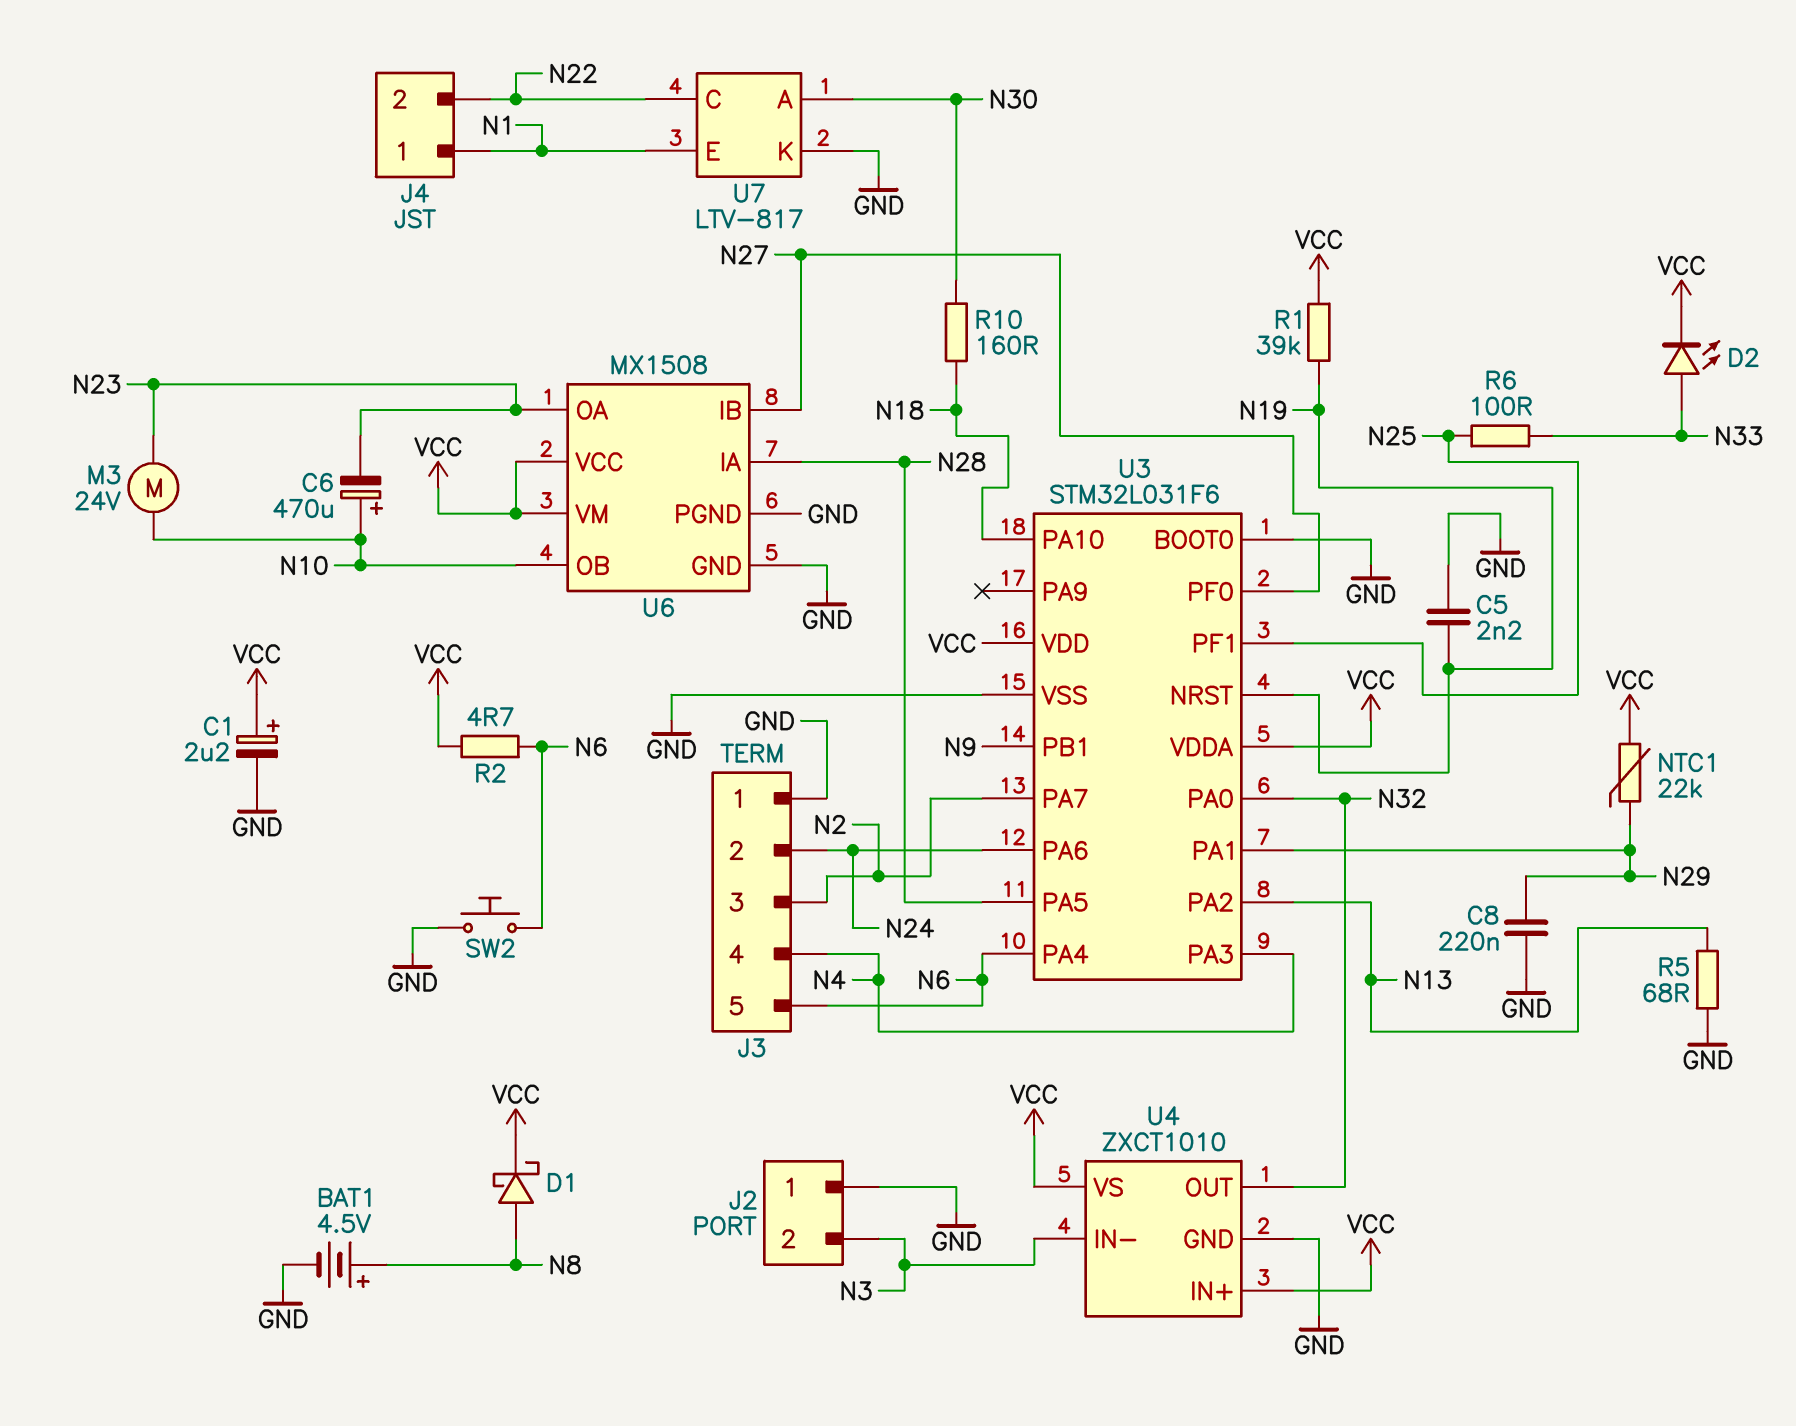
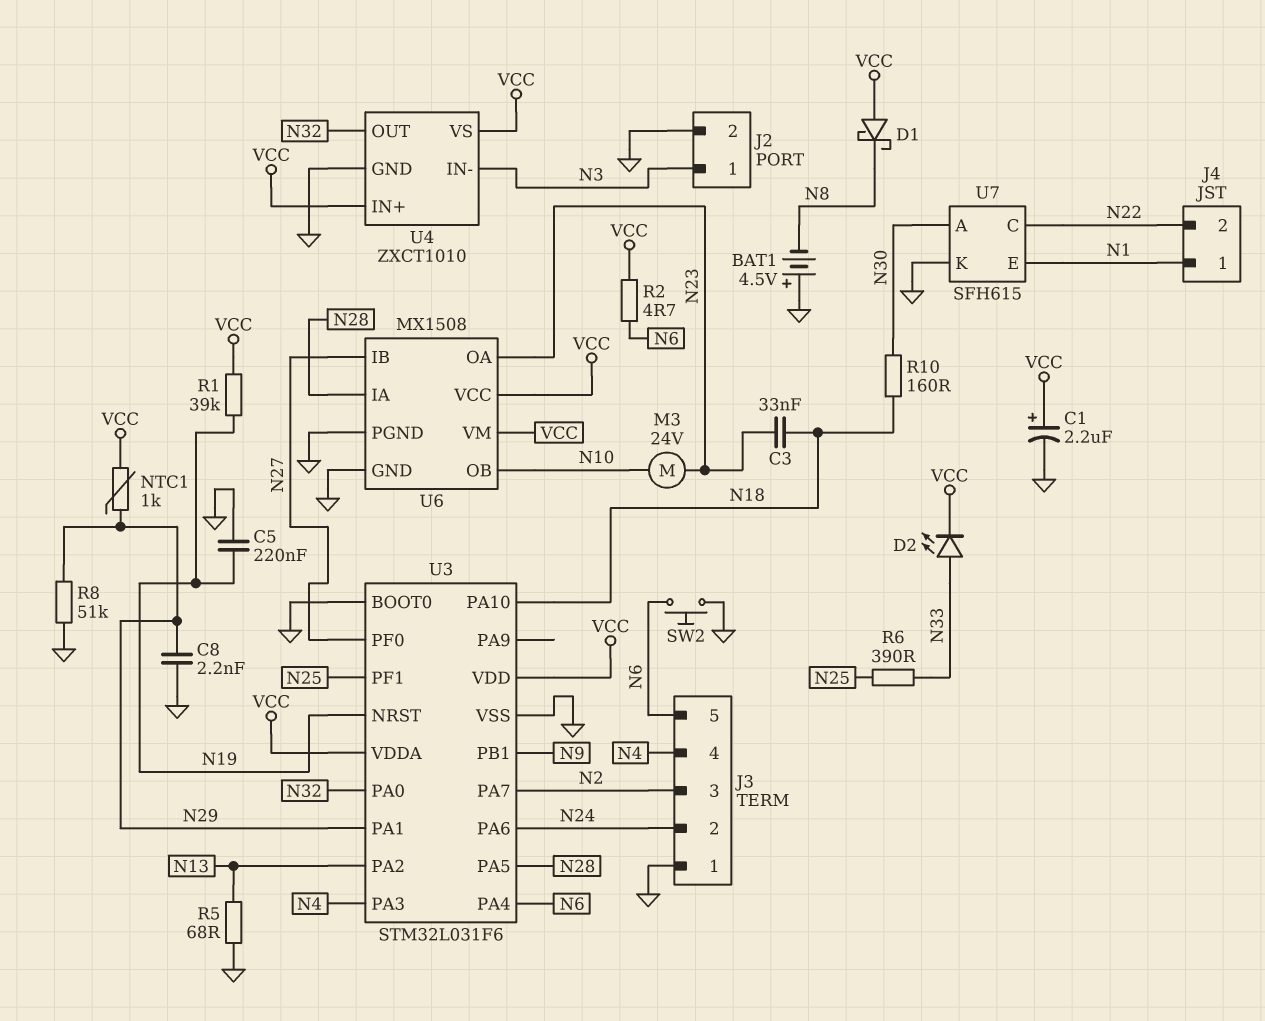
BAT1: 4.5V (plus N8, minus GND) -> 4.5V (plus GND, minus N8)
C3: none -> 33nF (N18, N23)
C5: 2.2nF (GND, N19) -> 220nF (GND, N19)
C6: 470uF (plus N10, minus N23) -> none
C8: 220nF (GND, N29) -> 2.2nF (GND, N29)
D1: schottky (A N8, K VCC) -> schottky (A VCC, K N8)
J2 pin 1: GND -> N3
J2 pin 2: N3 -> GND
NTC1: 22k (N29, VCC) -> 1k (N29, VCC)
R6: 100 (N25, N33) -> 390 (N25, N33)
R8: none -> 51k (GND, N29)
U7: LTV-817 -> SFH615

